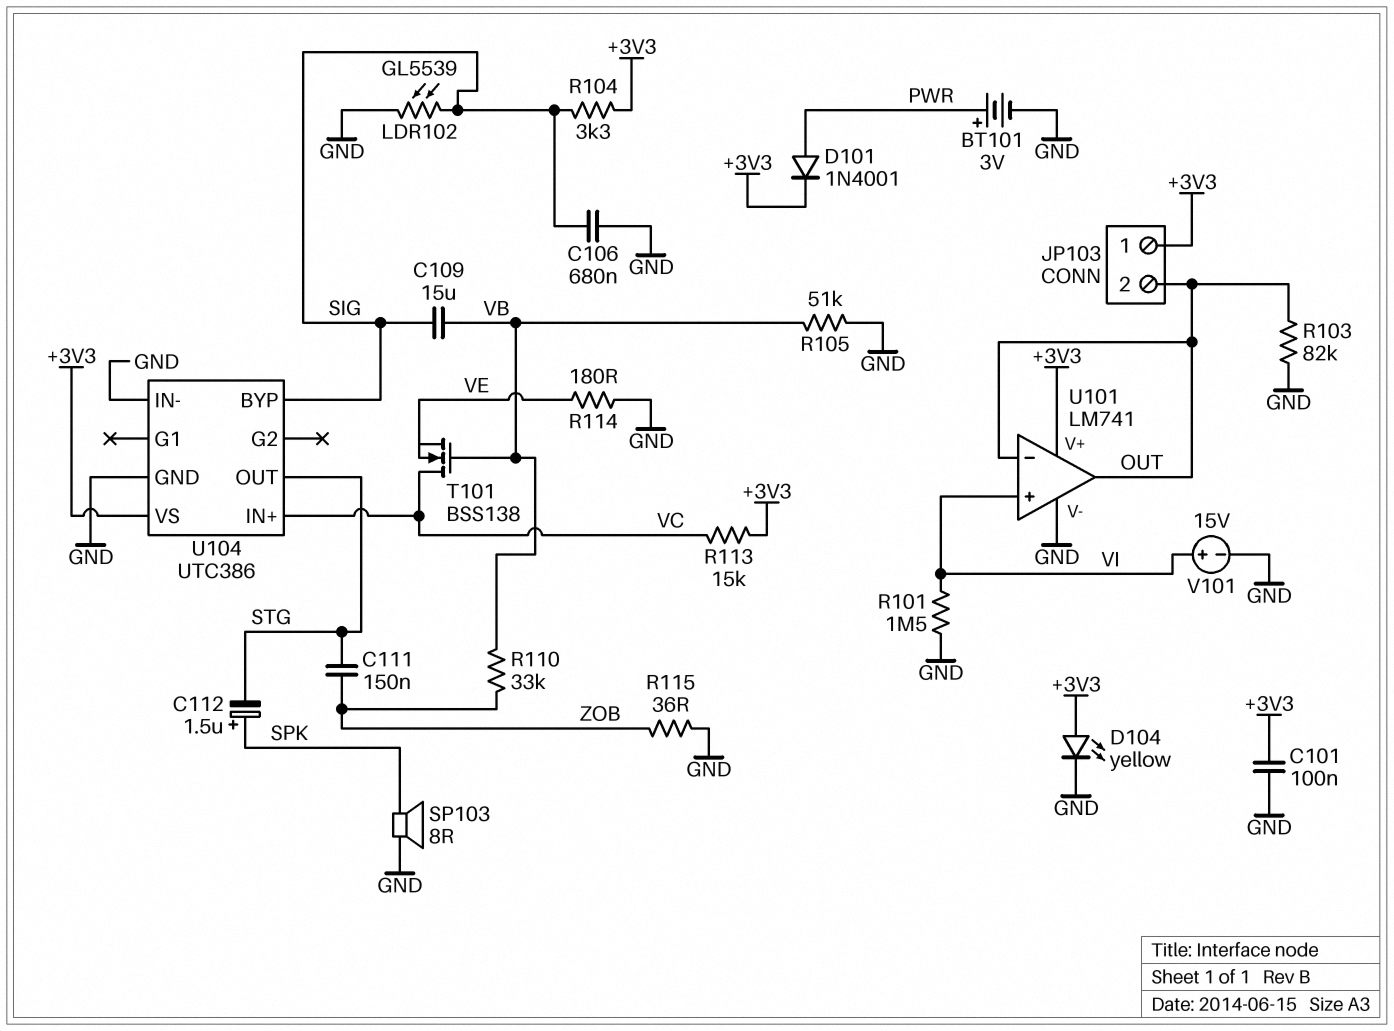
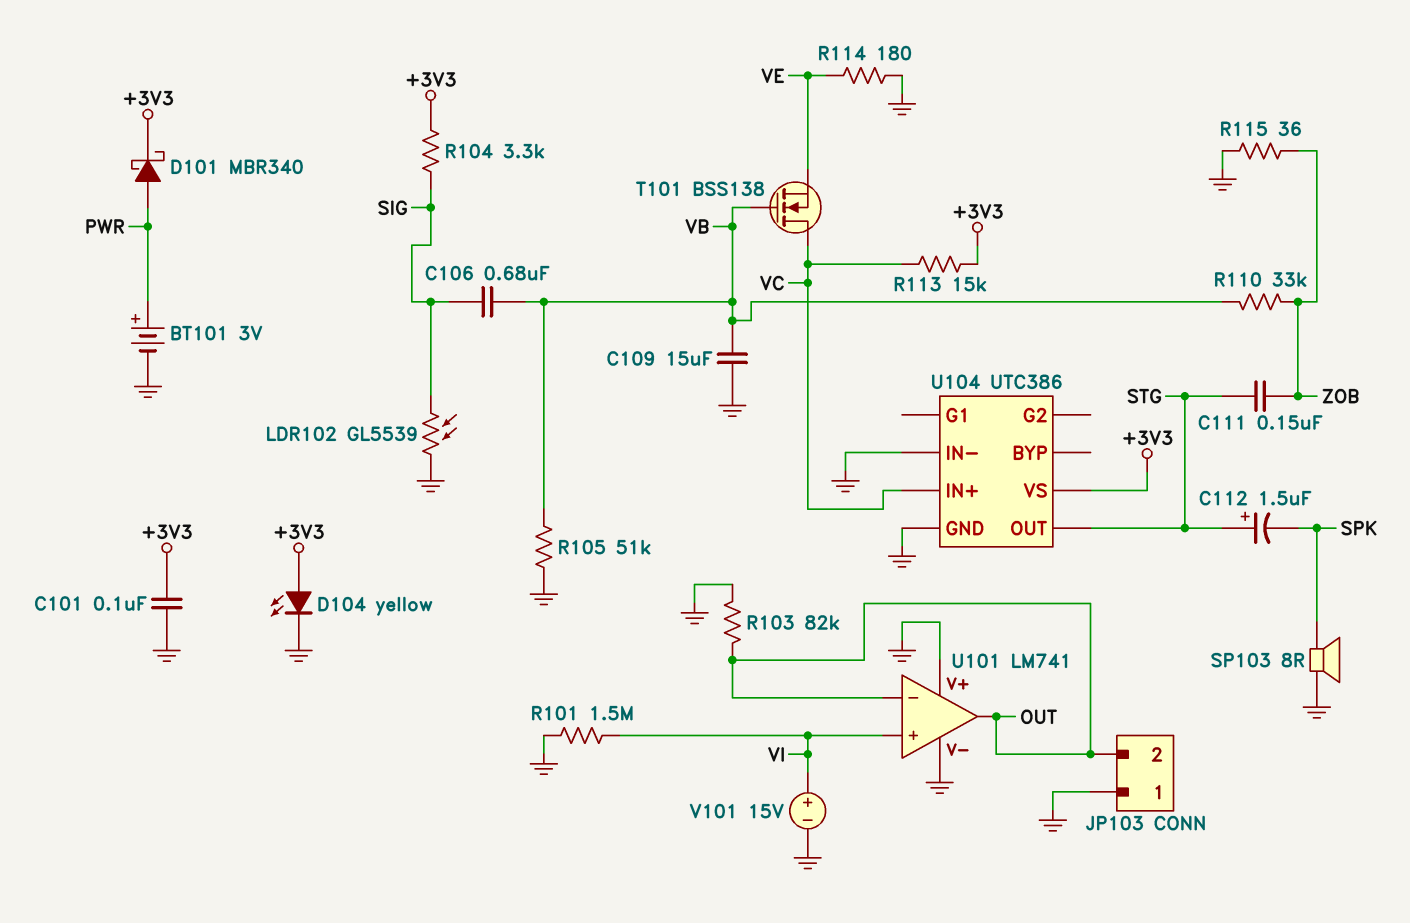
C106: 680nF (GND, SIG) -> 680nF (SIG, VB)
C109: 15uF (SIG, VB) -> 15uF (GND, VB)
C112: 1.5uF (plus SPK, minus STG) -> 1.5uF (plus STG, minus SPK)
D101: diode 1N4001 (A PWR, K +3V3) -> schottky MBR340 (A PWR, K +3V3)
JP103 pin 1: +3V3 -> GND
U101 pin V+: +3V3 -> GND
U104 pin BYP: SIG -> none

